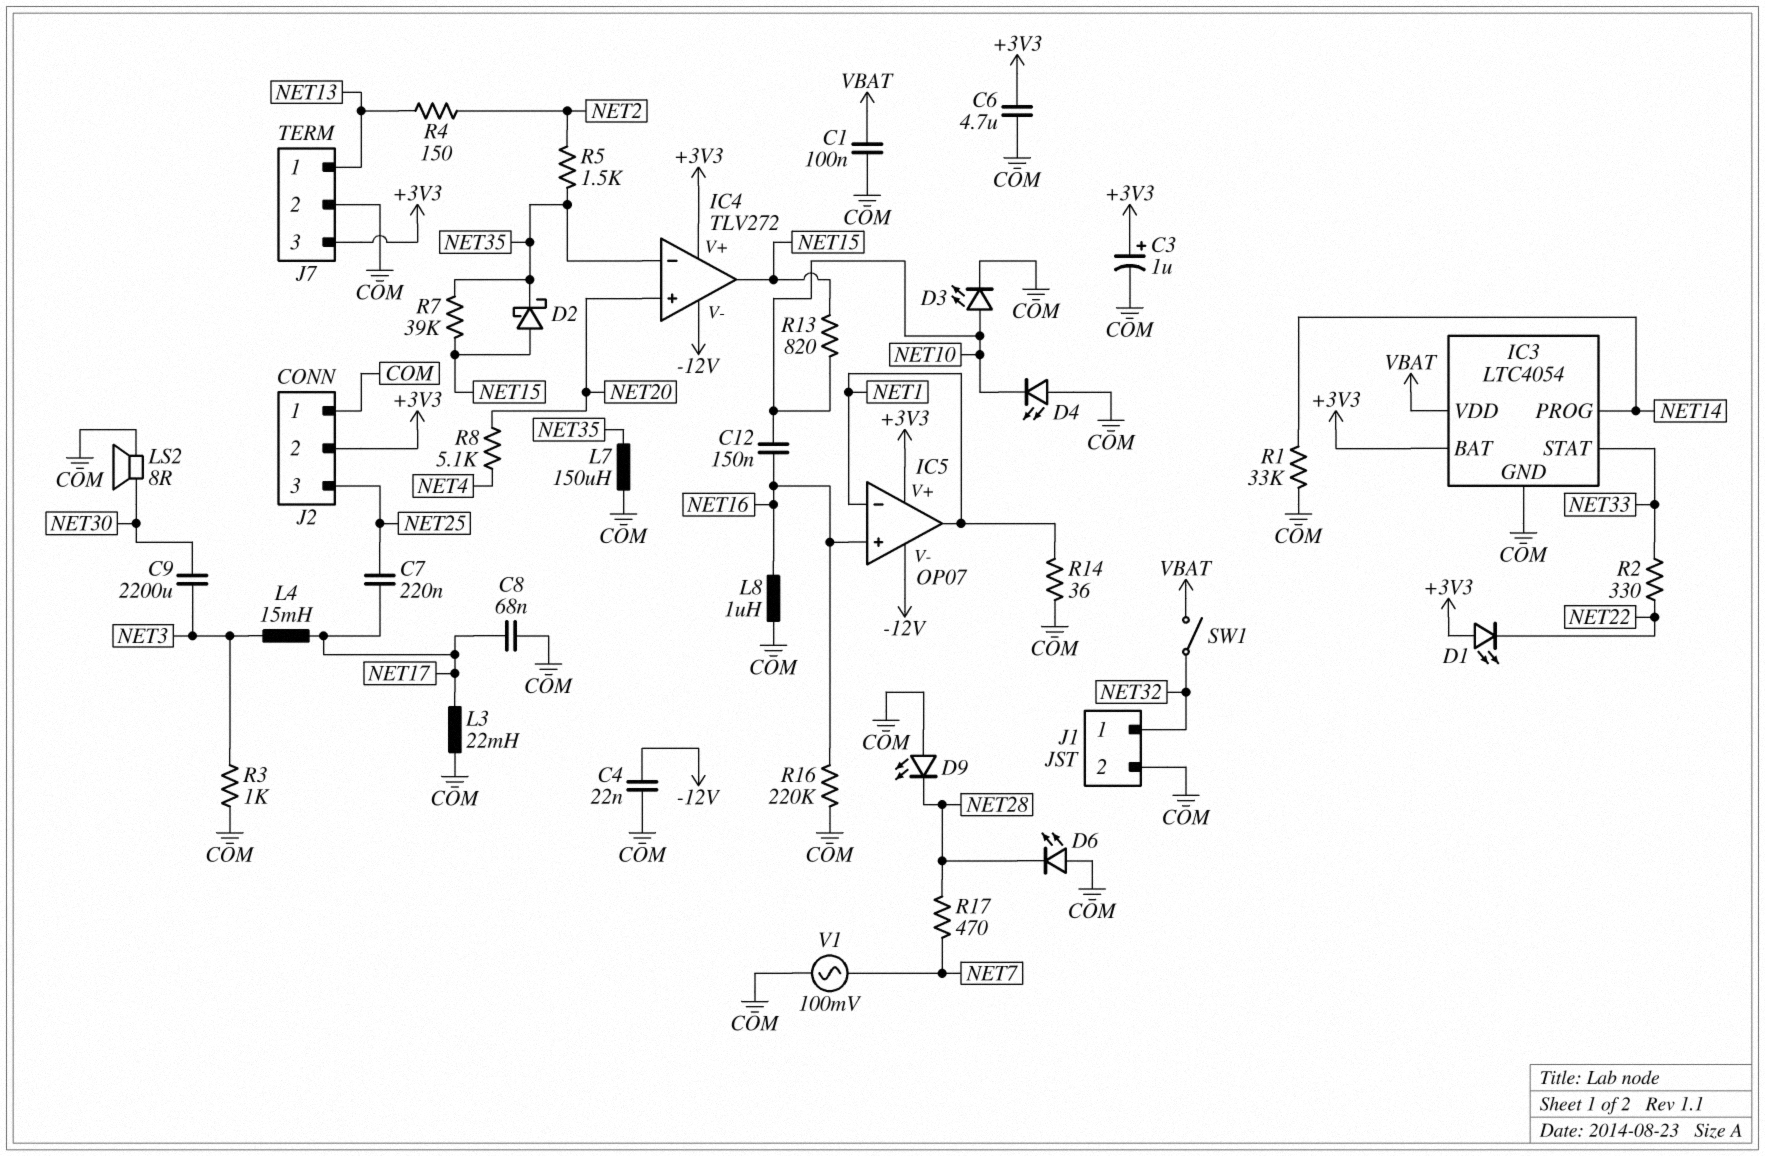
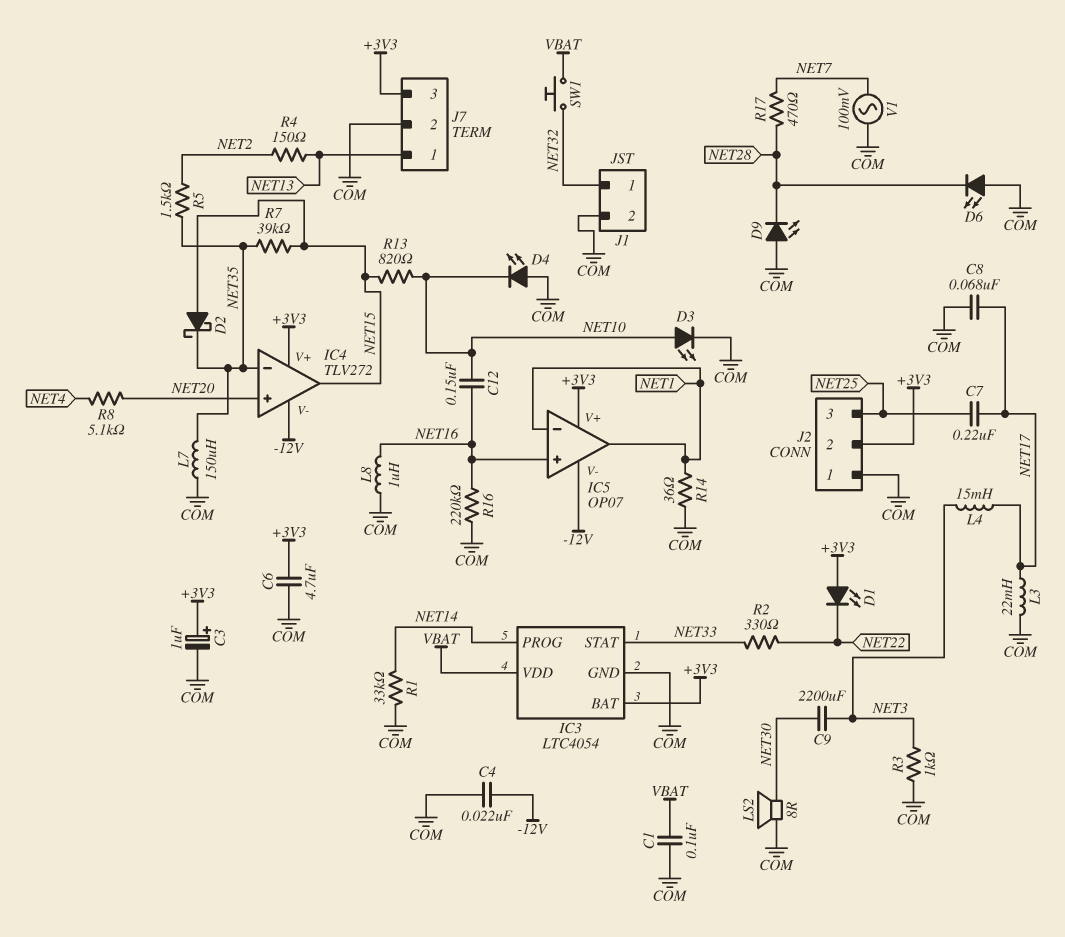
SW1: switch (NET32, VBAT) -> button (NET32, VBAT)

